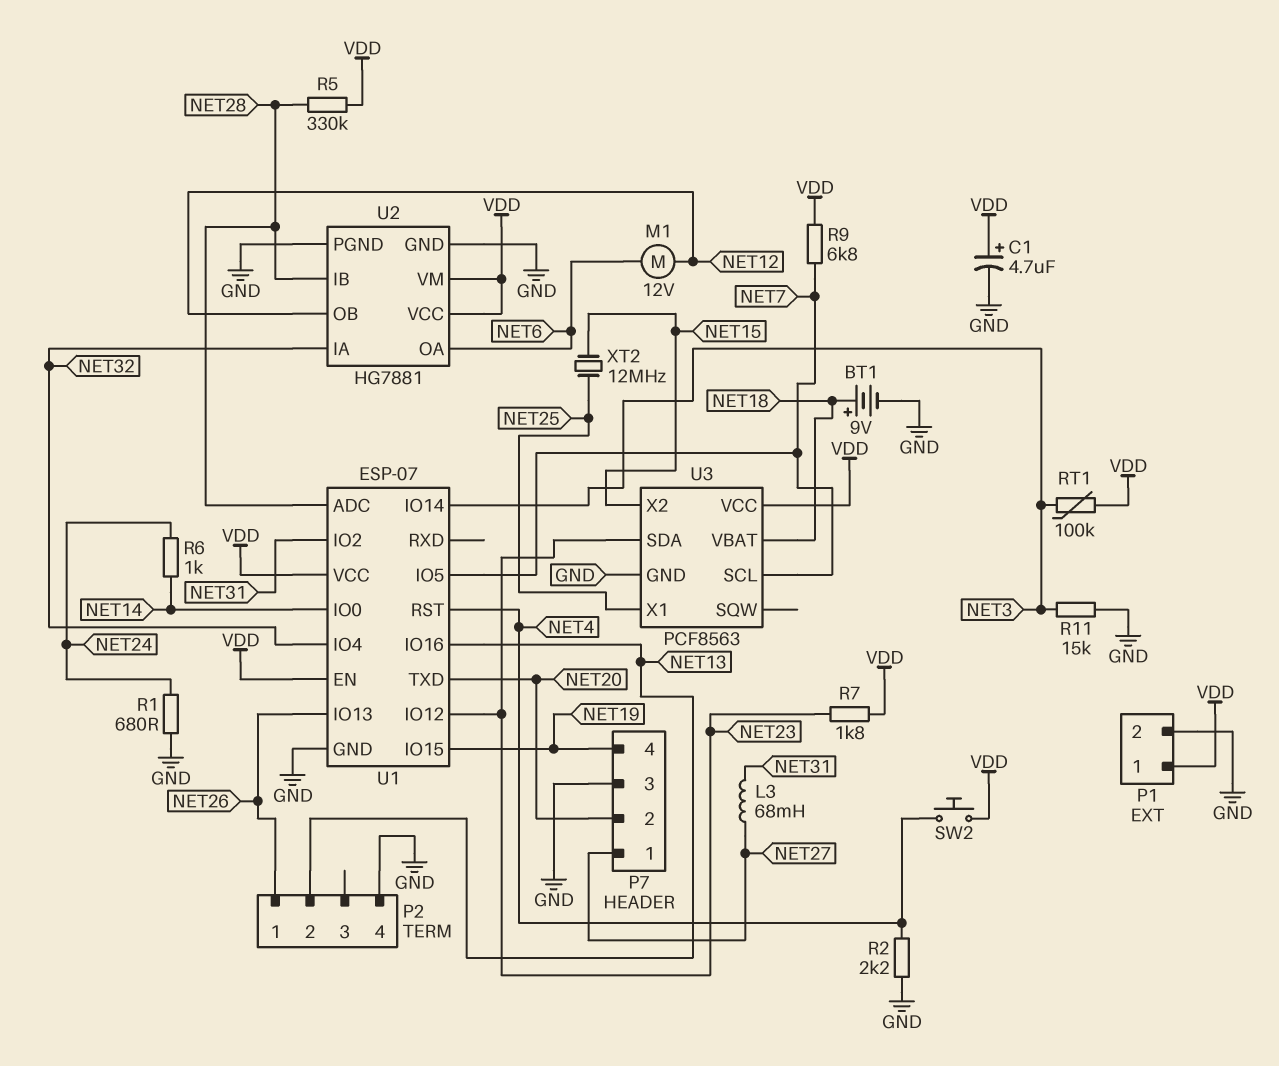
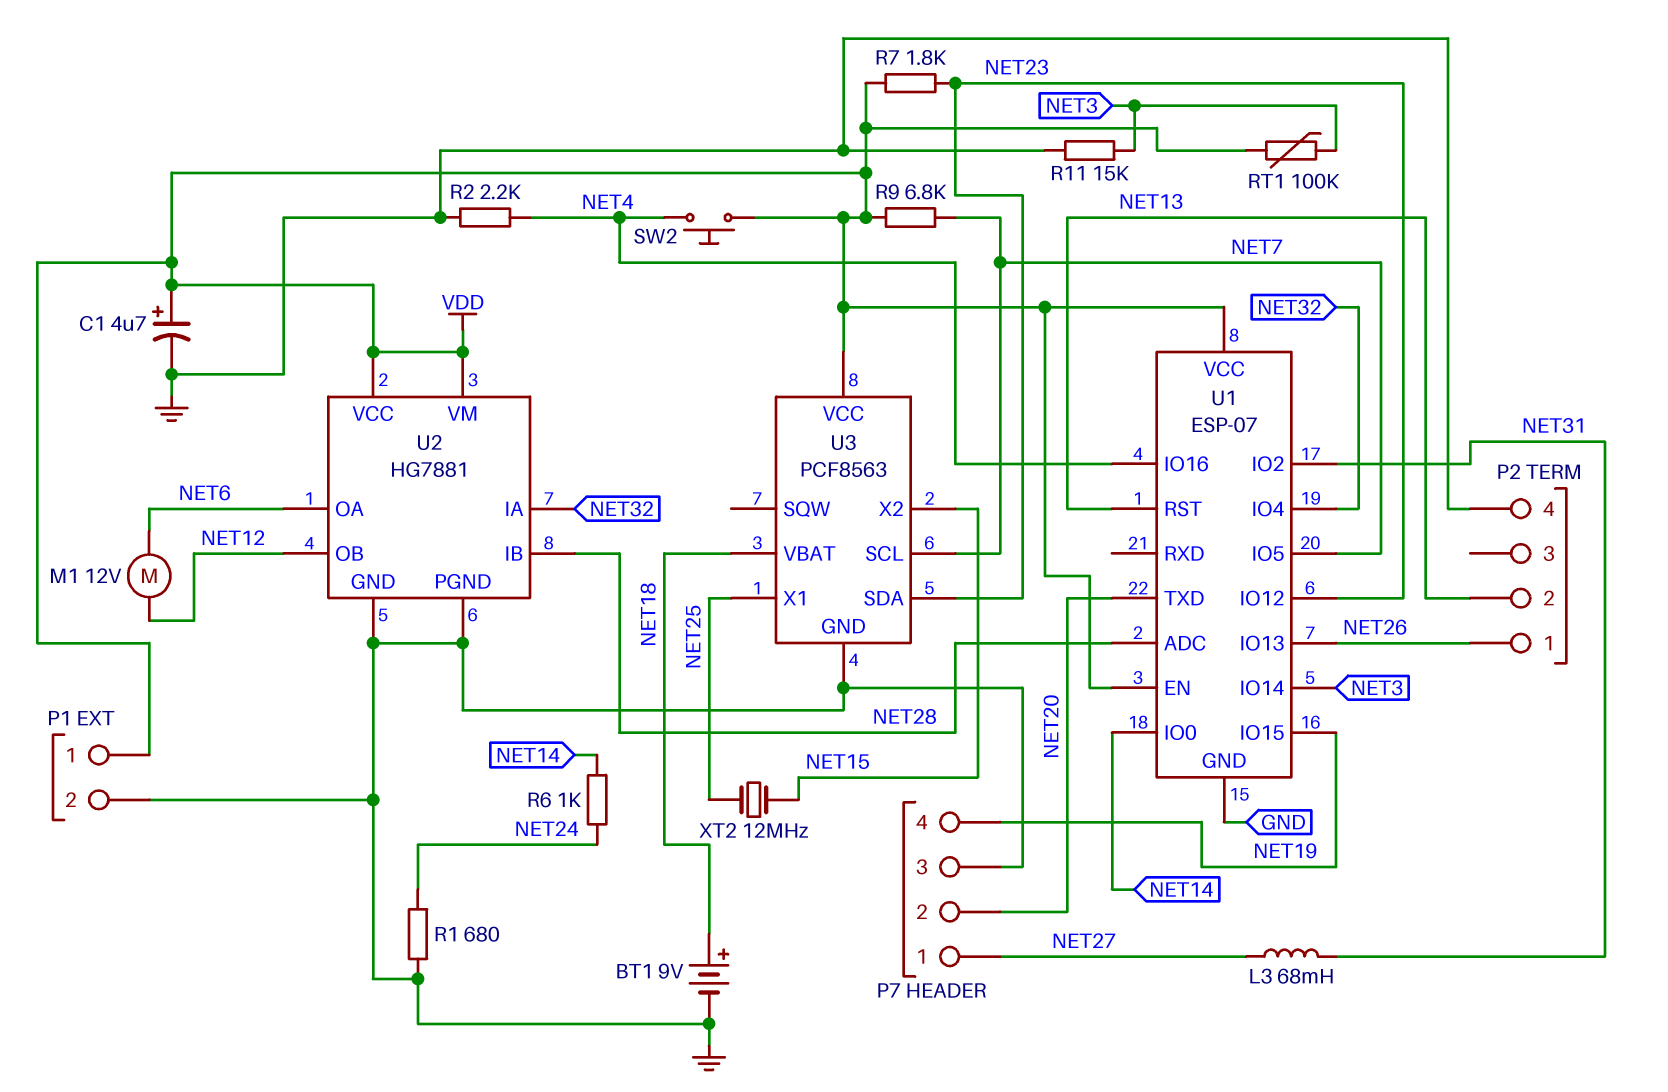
R5: 330k (NET28, VDD) -> none
U1 pin IO16: NET13 -> NET4
U1 pin RST: NET4 -> NET13

